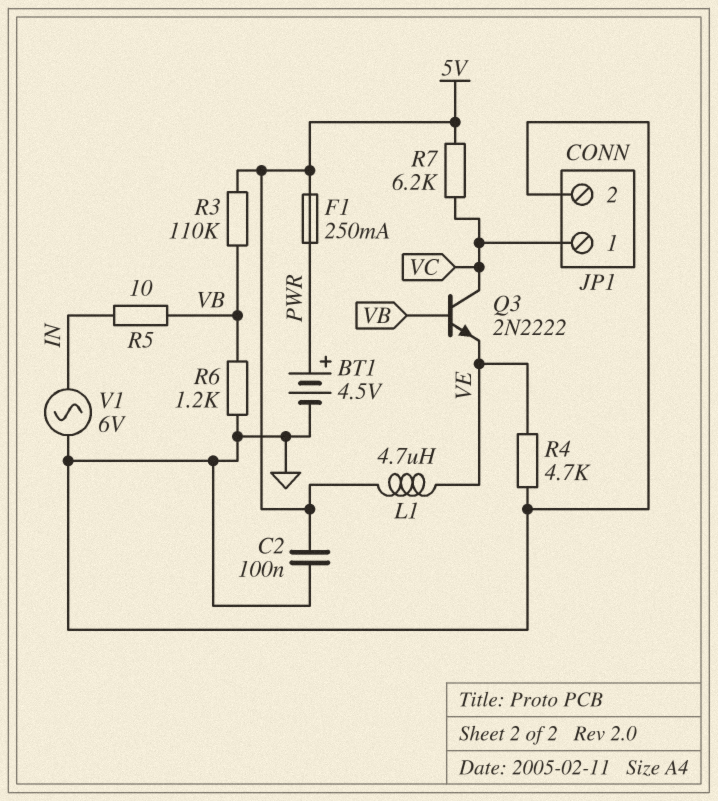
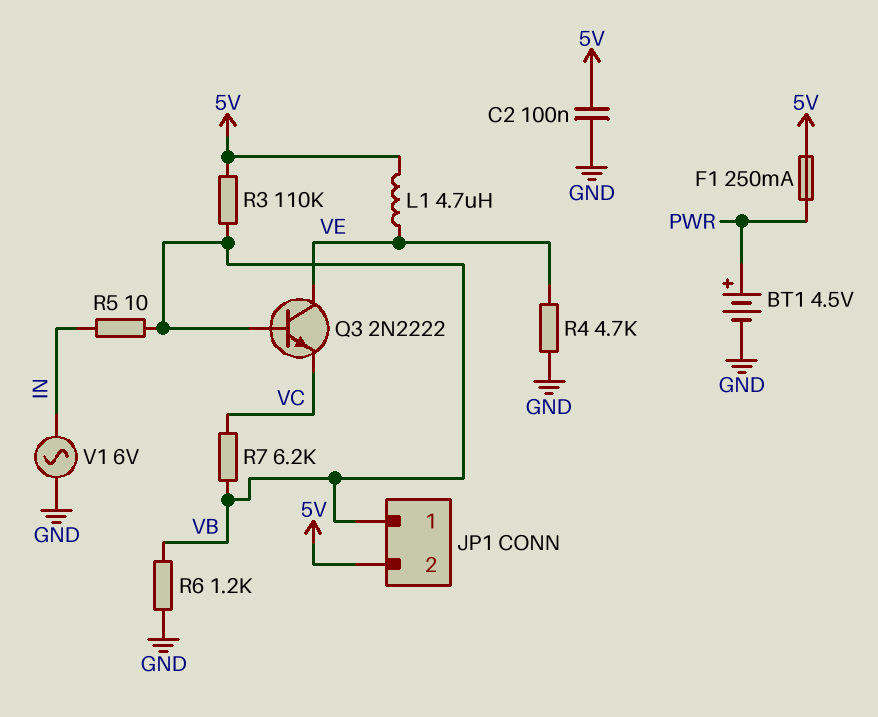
JP1 pin 1: VC -> VB
JP1 pin 2: GND -> 5V
Q3: NPN 2N2222 (B VB, C VC, E VE) -> NPN 2N2222 (B VB, C VE, E VC)
R7: 6.2k (5V, VC) -> 6.2k (VB, VC)

